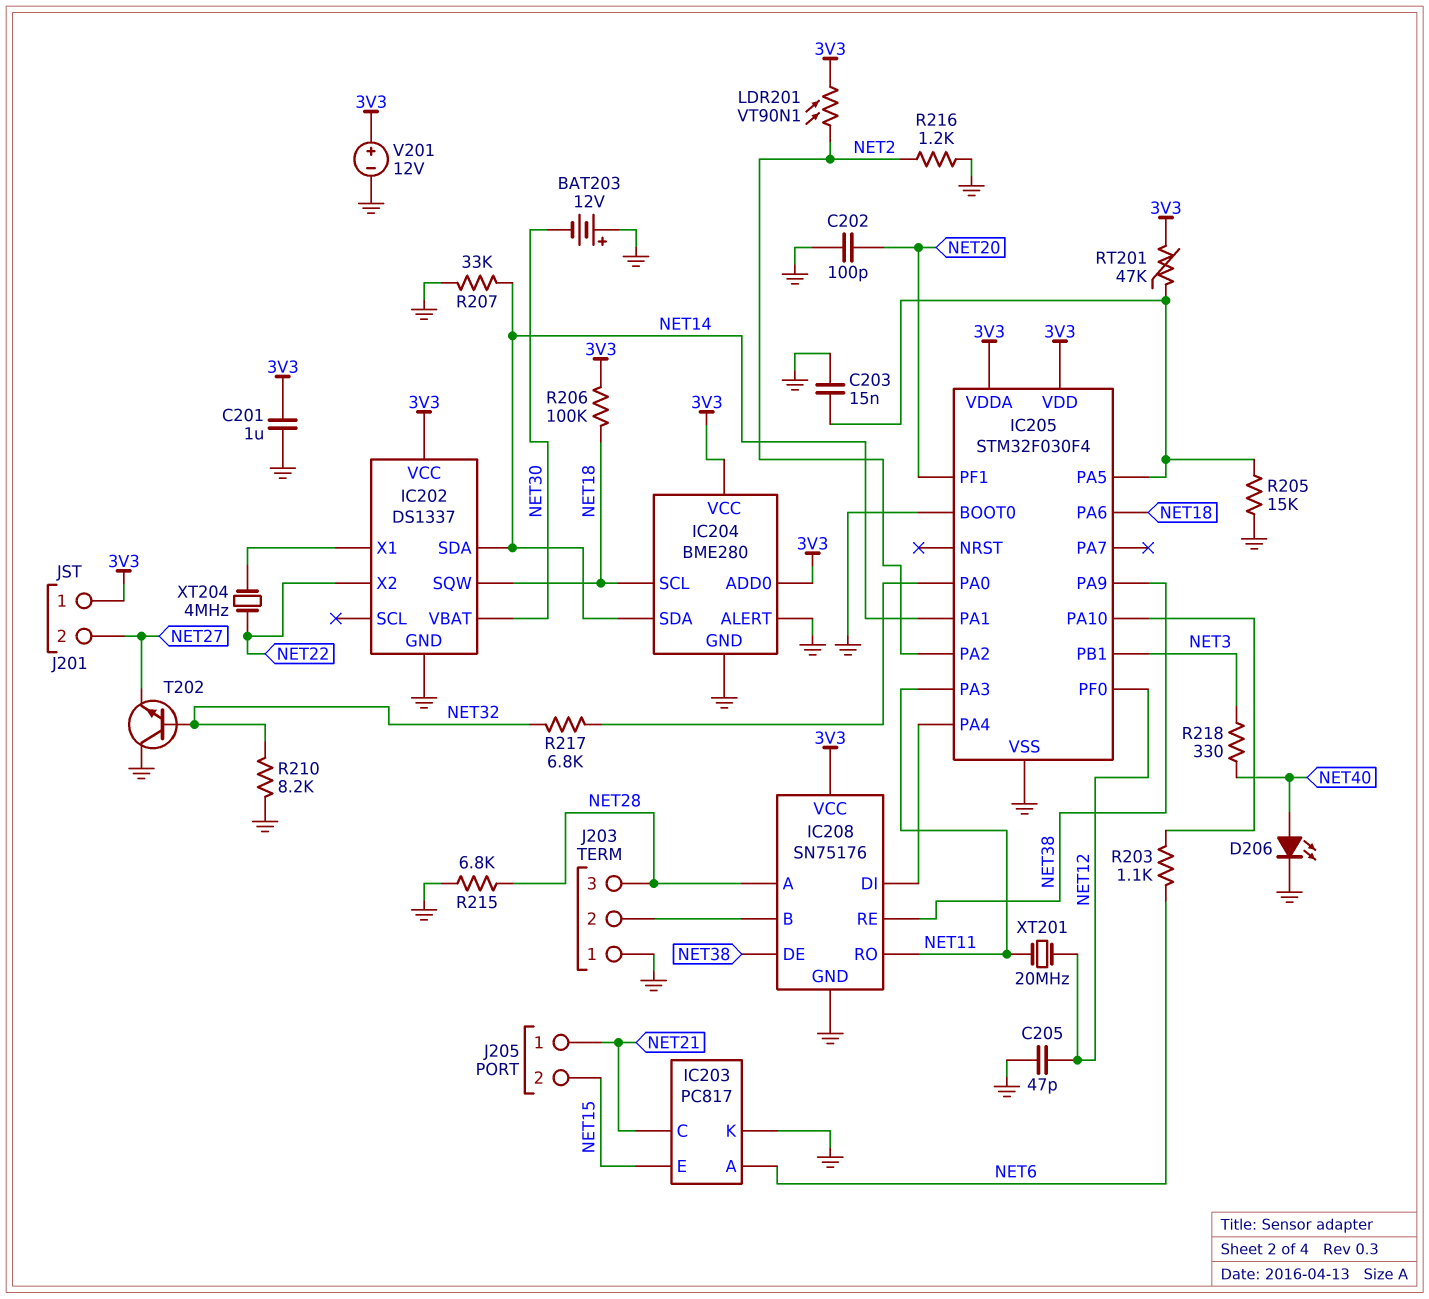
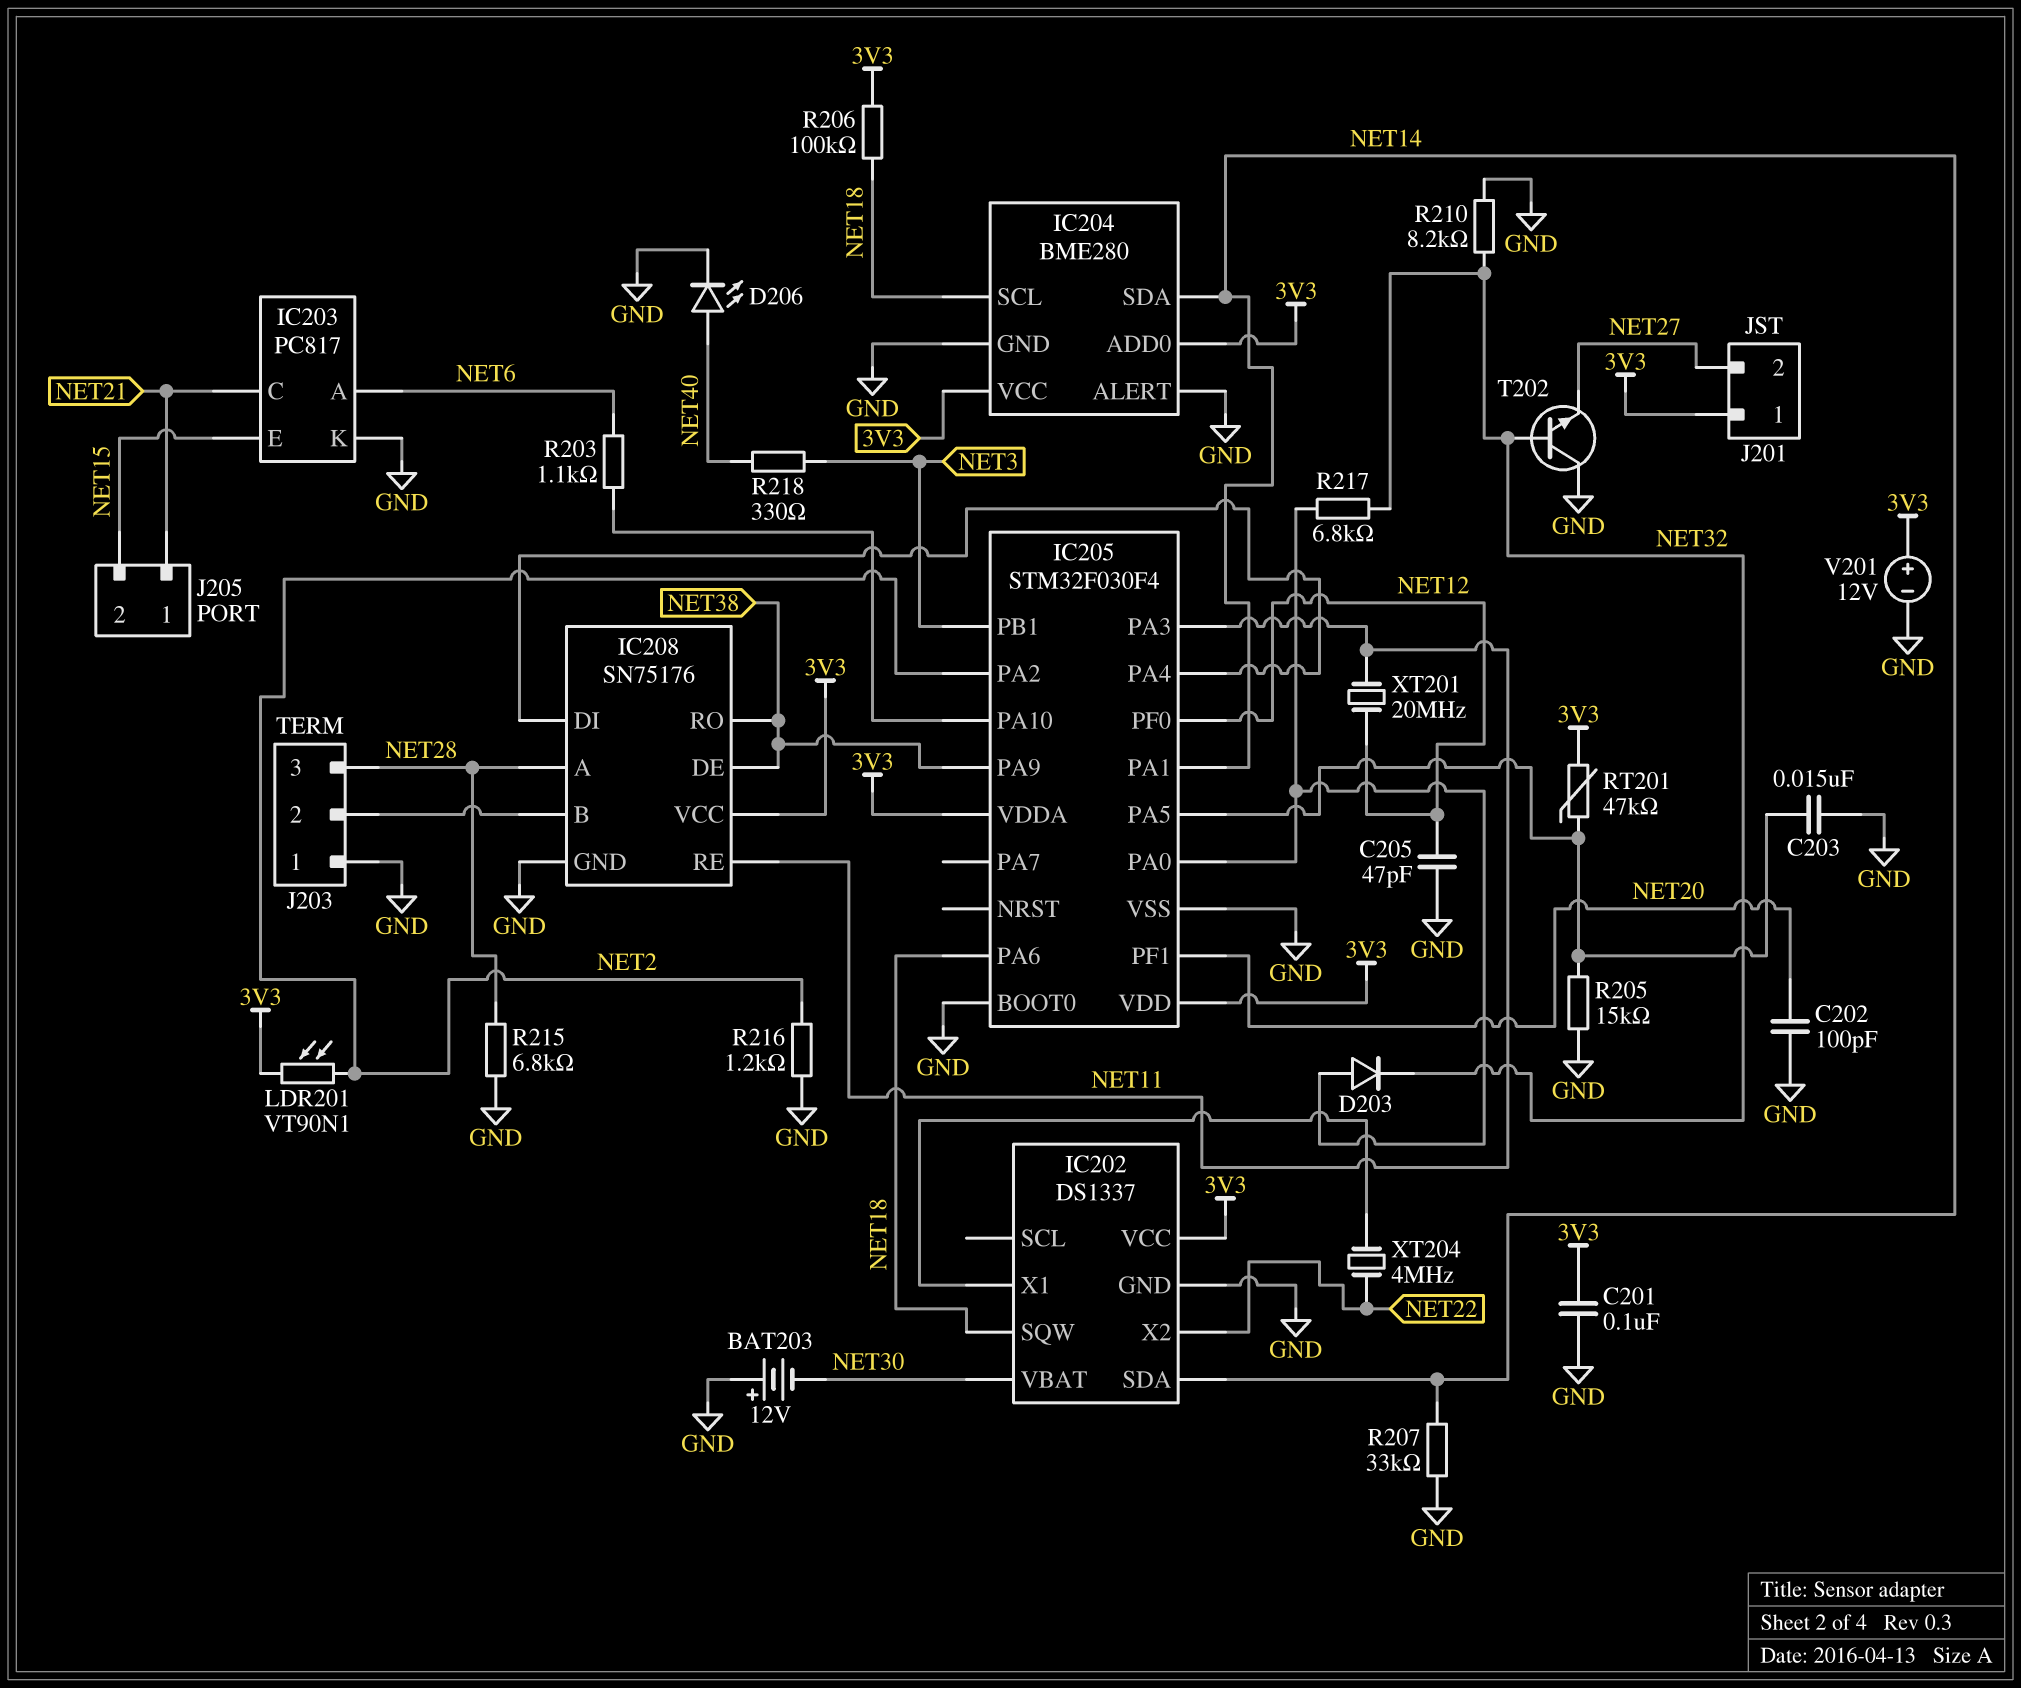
C201: 1uF (3V3, GND) -> 100nF (3V3, GND)
D203: none -> diode (A IC205/PA0, K NET32)
IC208 pin RE: NET38 -> NET11
IC208 pin RO: NET11 -> NET38

